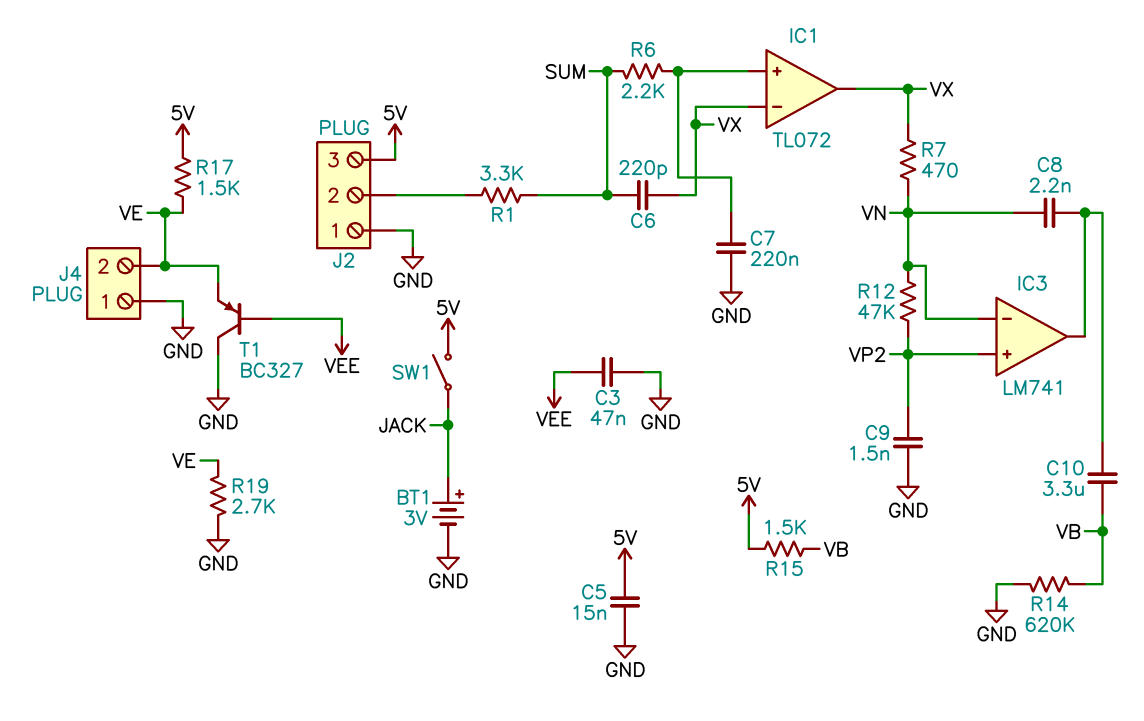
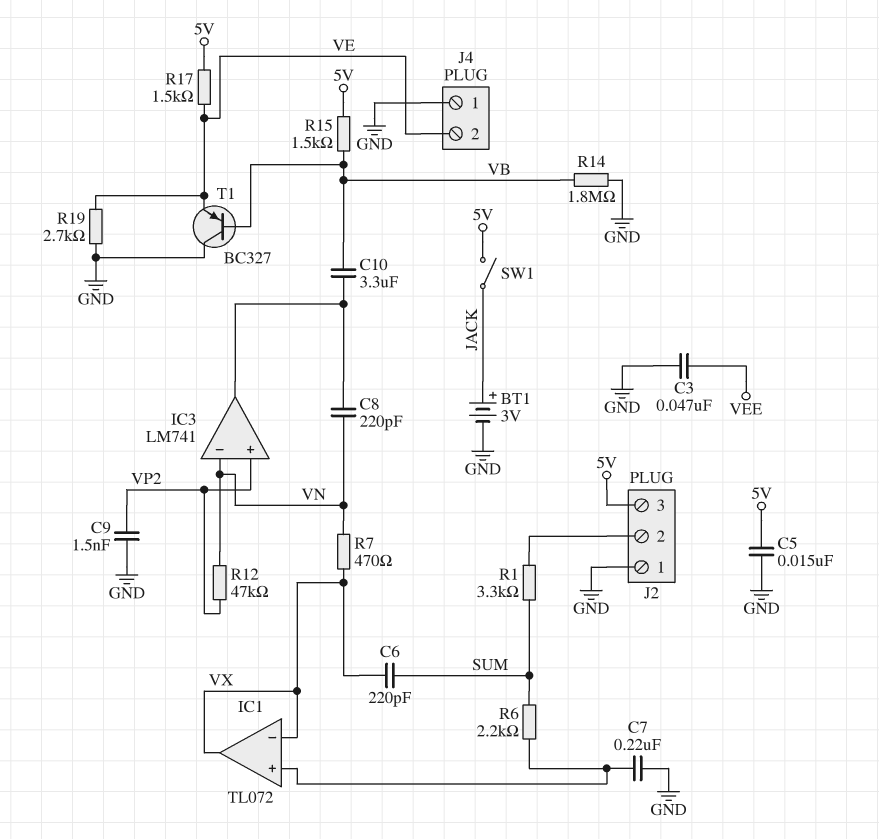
C8: 2.2nF (IC3/out, VN) -> 220pF (IC3/out, VN)
R14: 620k (GND, VB) -> 1.8M (GND, VB)
T1: PNP BC327 (B VEE, C GND, E VE) -> PNP BC327 (B VB, C GND, E VE)

